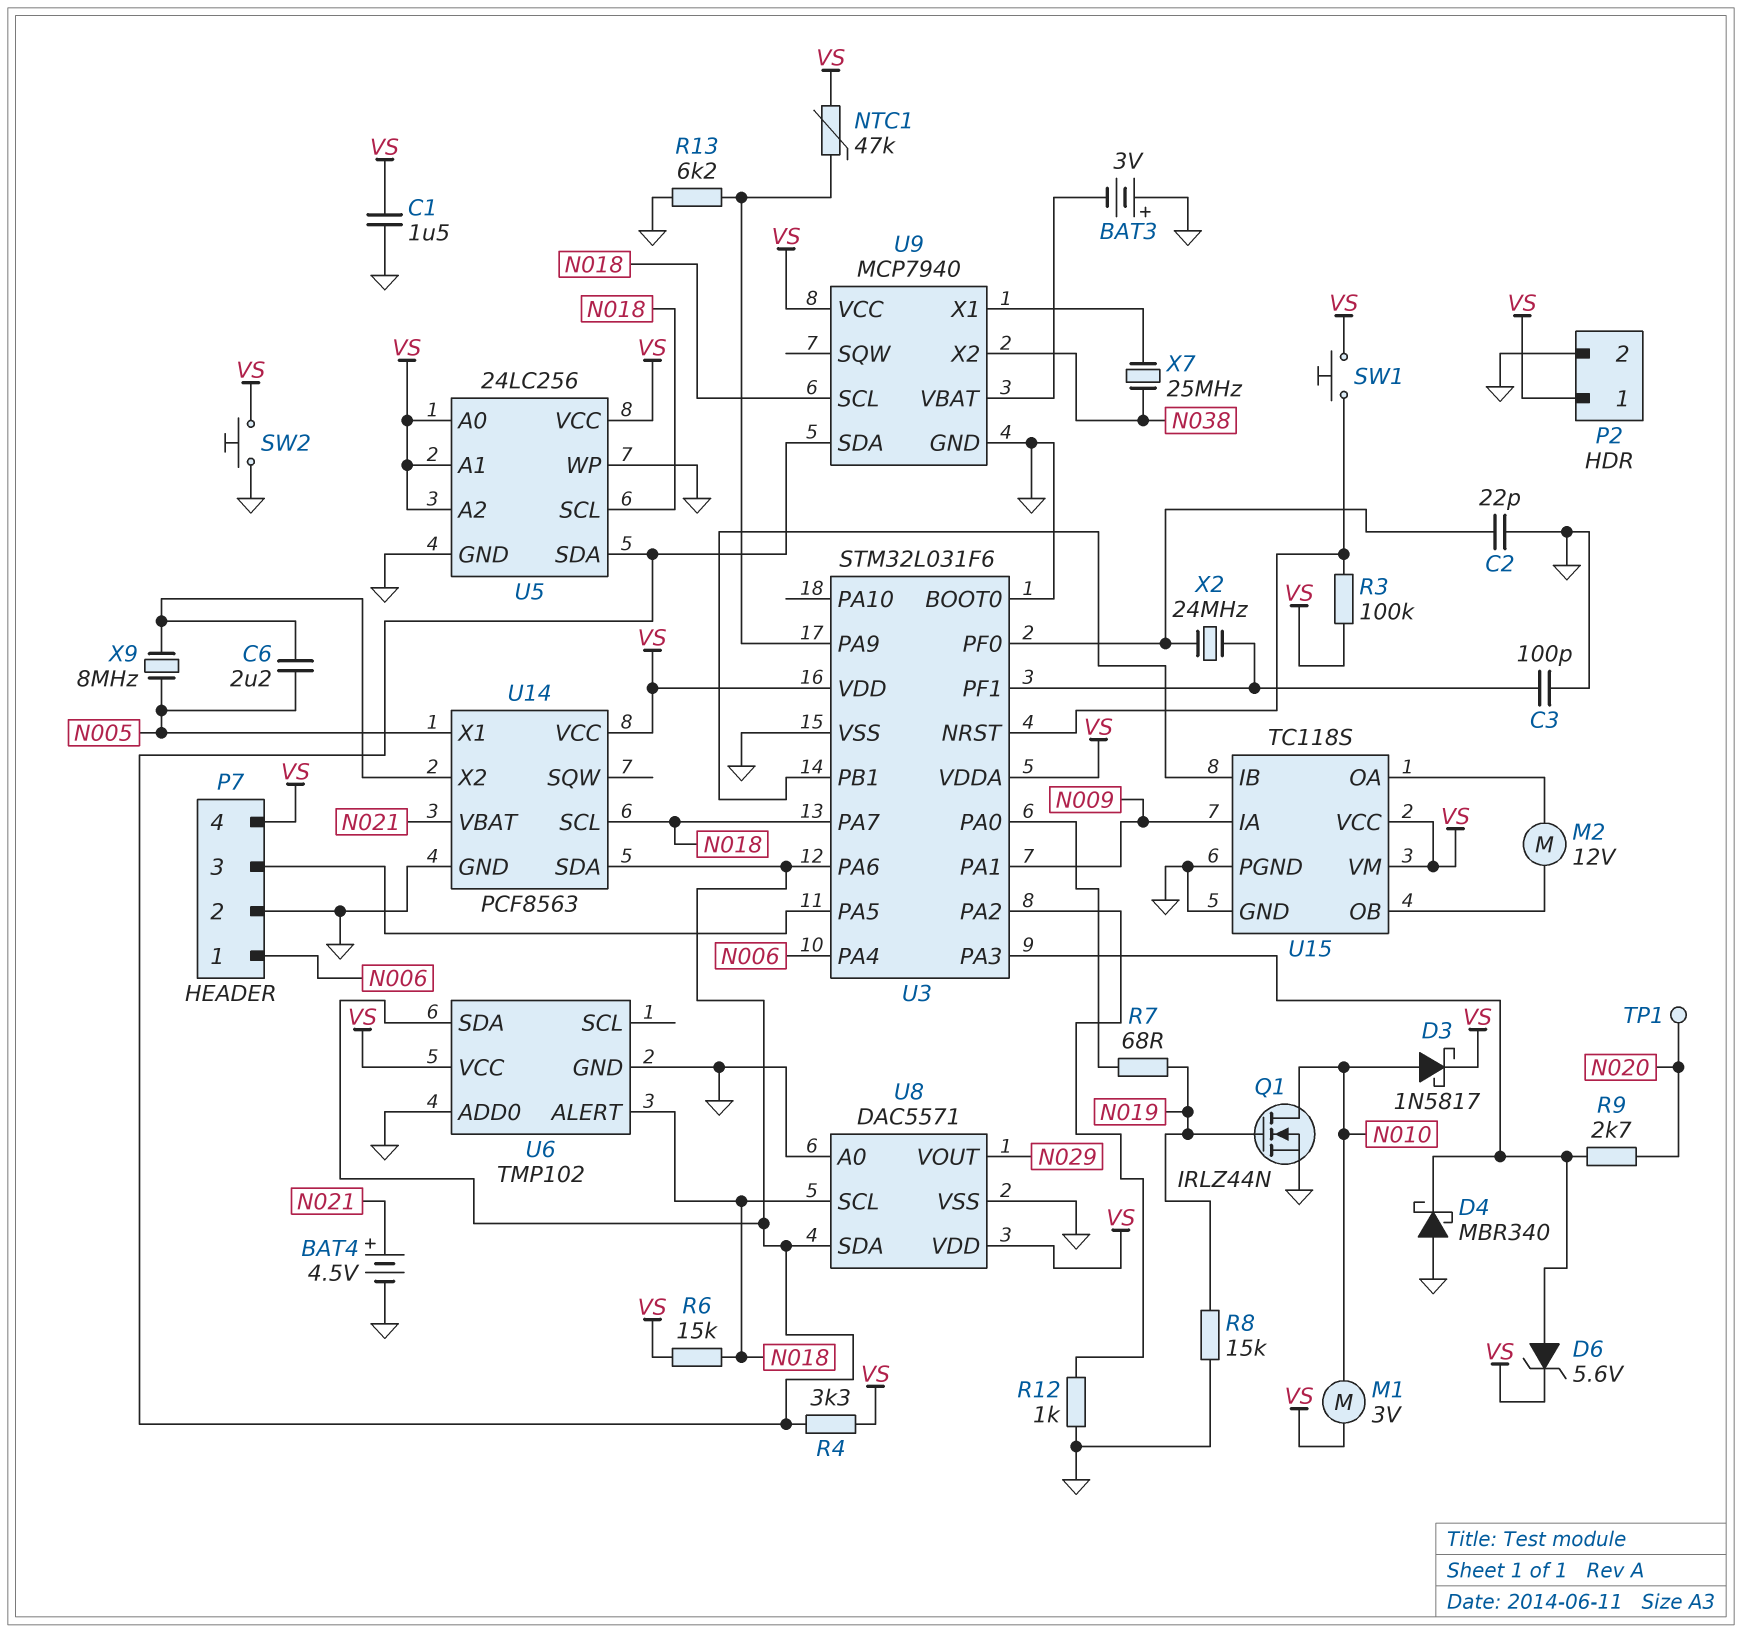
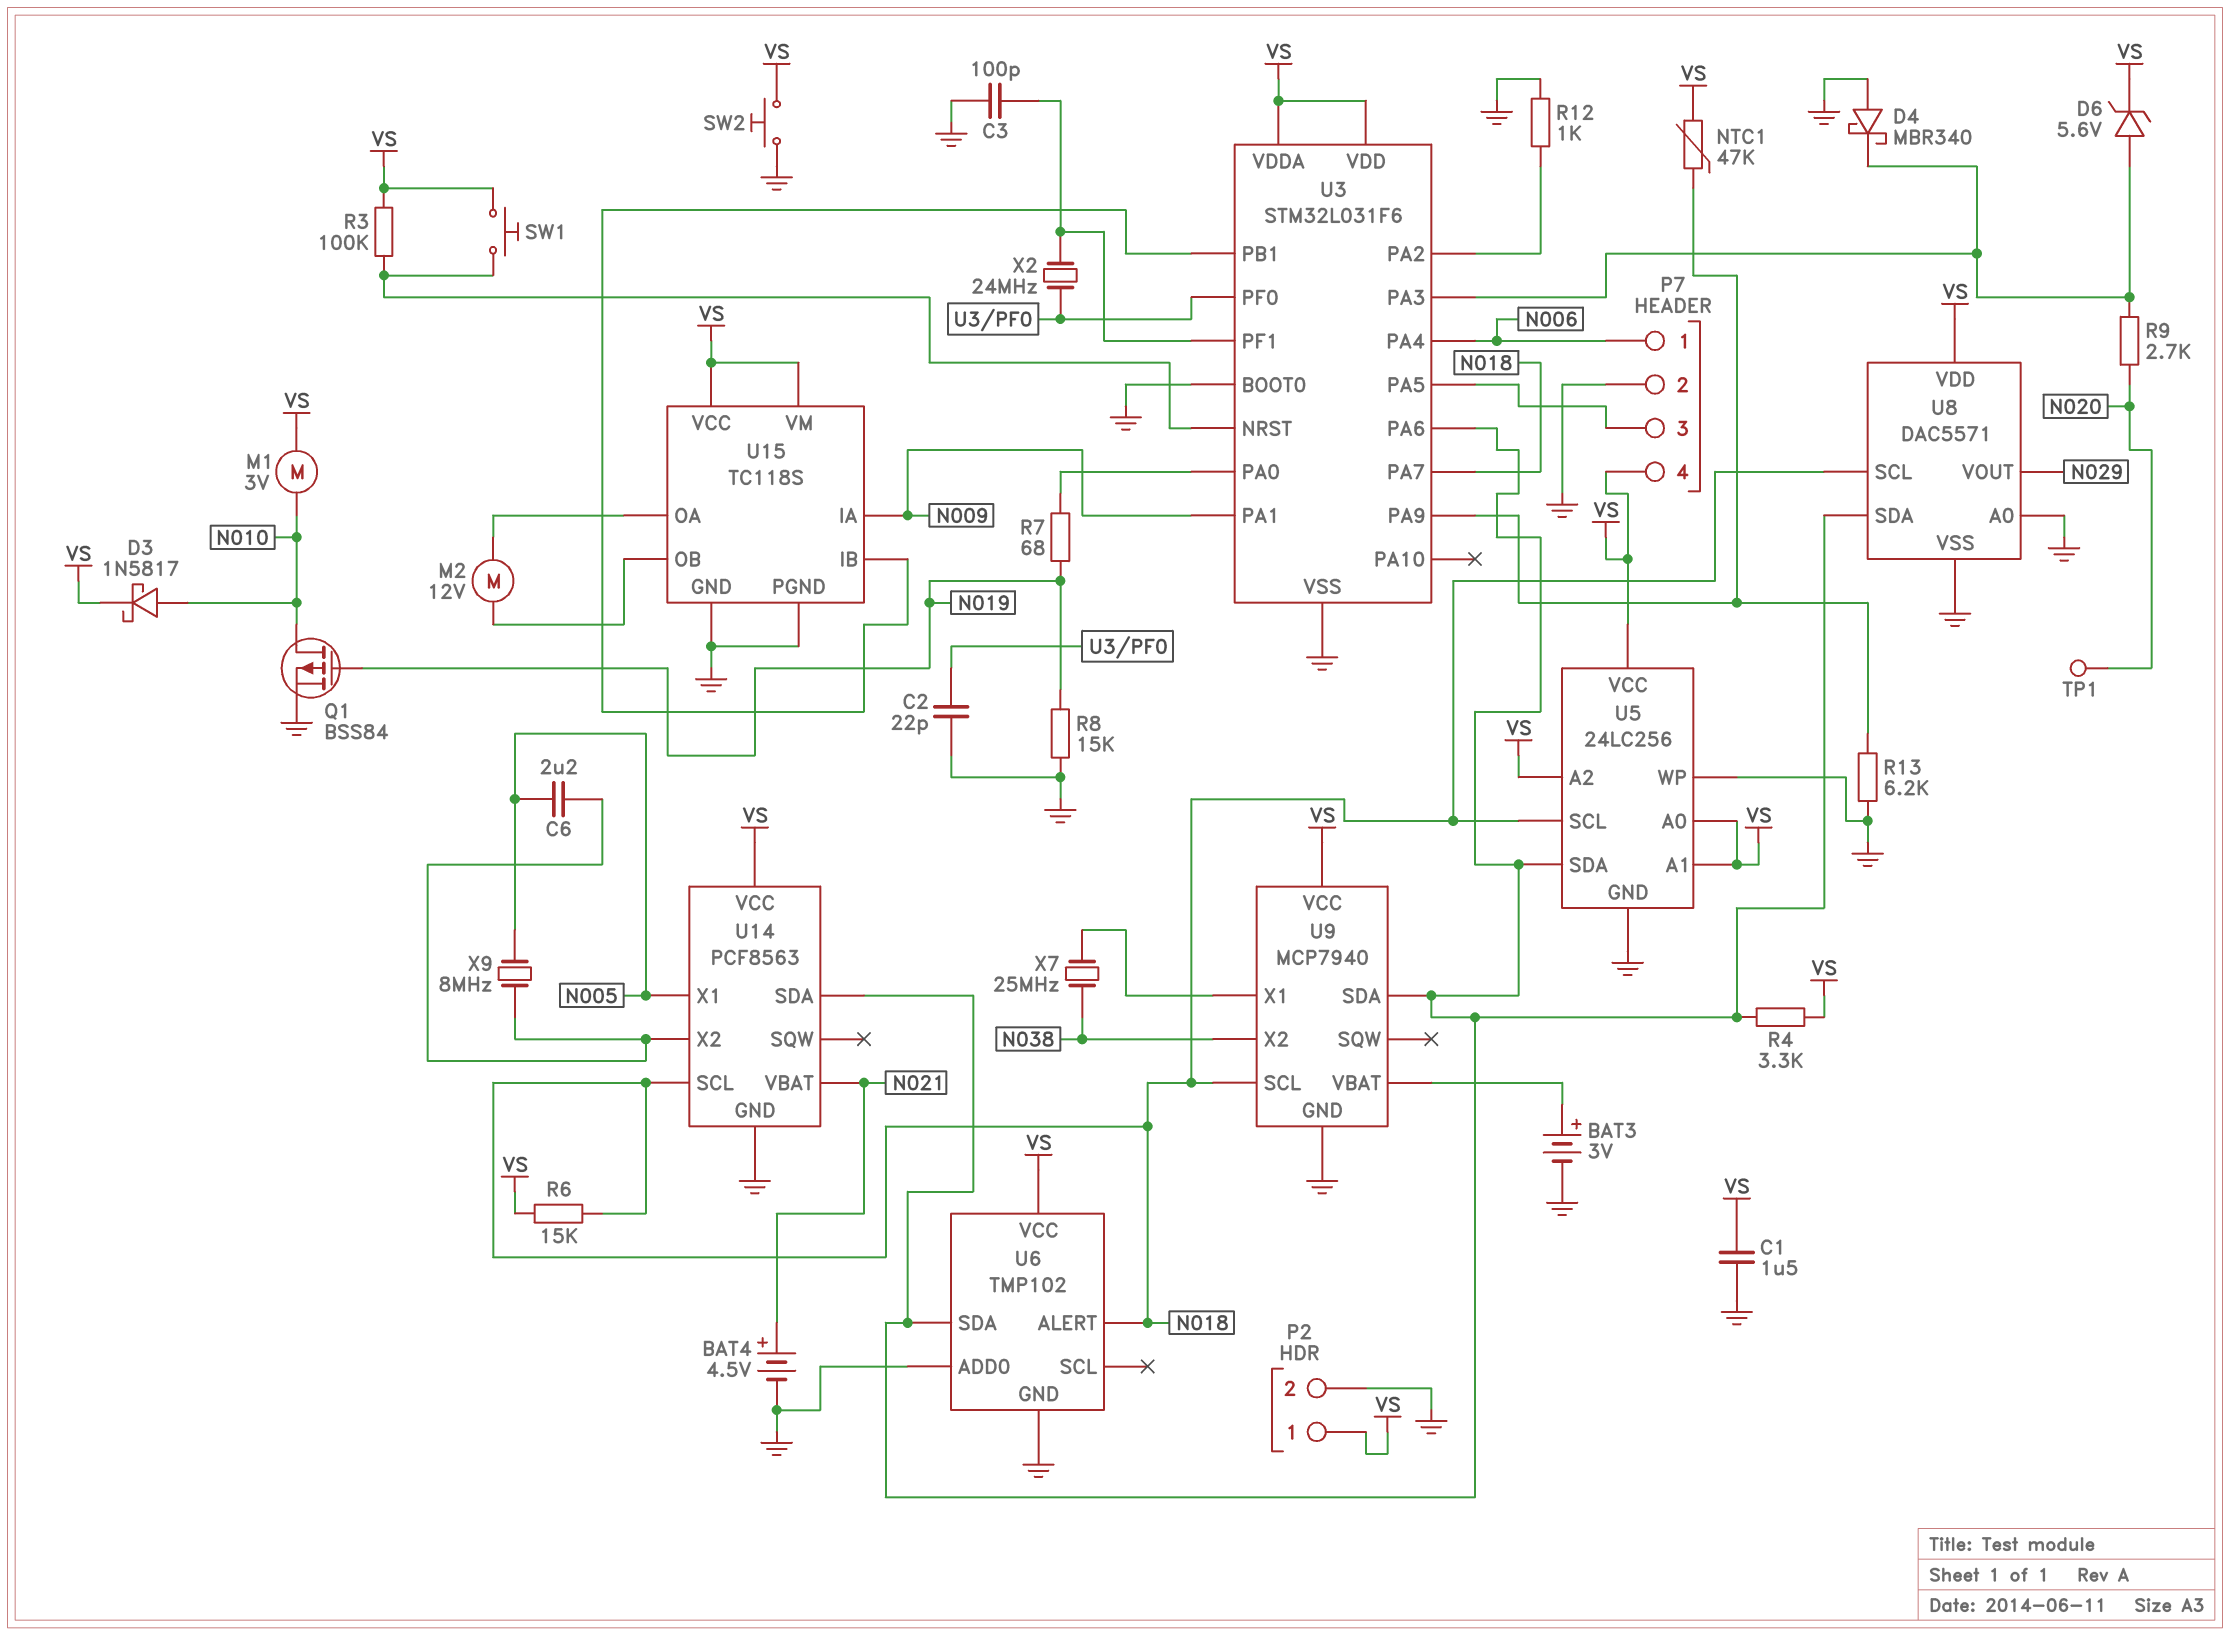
BAT3: 3V (plus GND, minus U9/VBAT) -> 3V (plus U9/VBAT, minus GND)
Q1: NMOS IRLZ44N (G N019, D N010, S GND) -> PMOS BSS84 (G N019, D N010, S GND)

